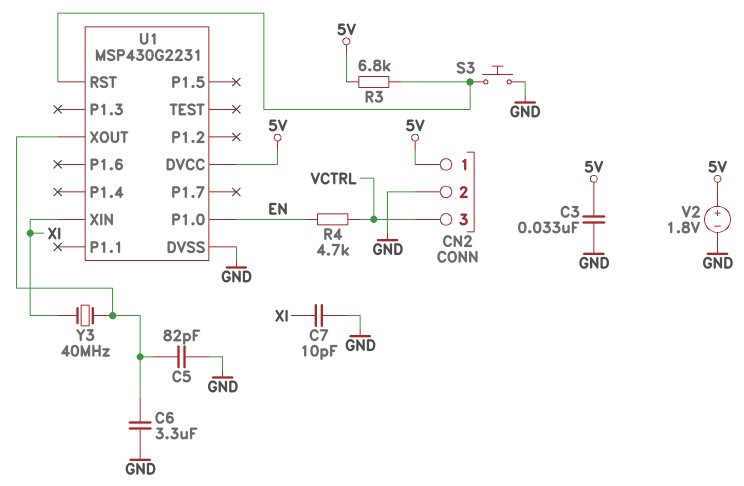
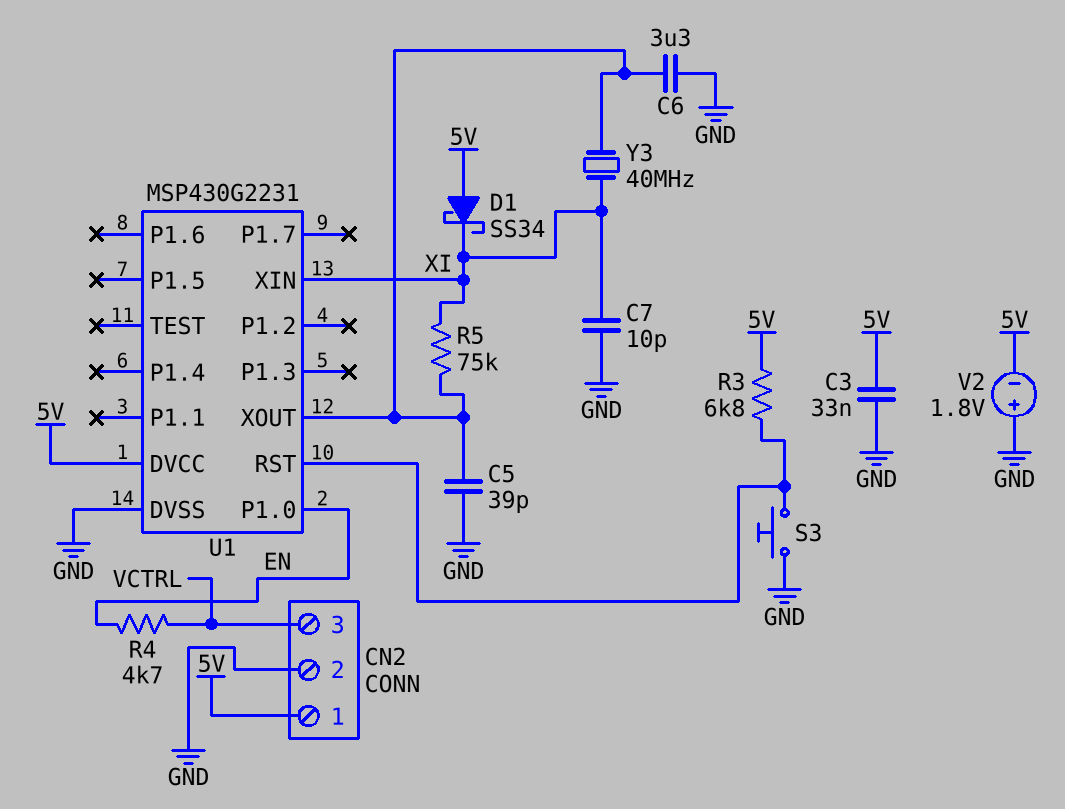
C5: 82pF (GND, U1/XOUT) -> 39pF (GND, U1/XOUT)
D1: none -> schottky SS34 (A 5V, K XI)
R5: none -> 75k (U1/XOUT, XI)
V2: 1.8V (plus 5V, minus GND) -> 1.8V (plus GND, minus 5V)

